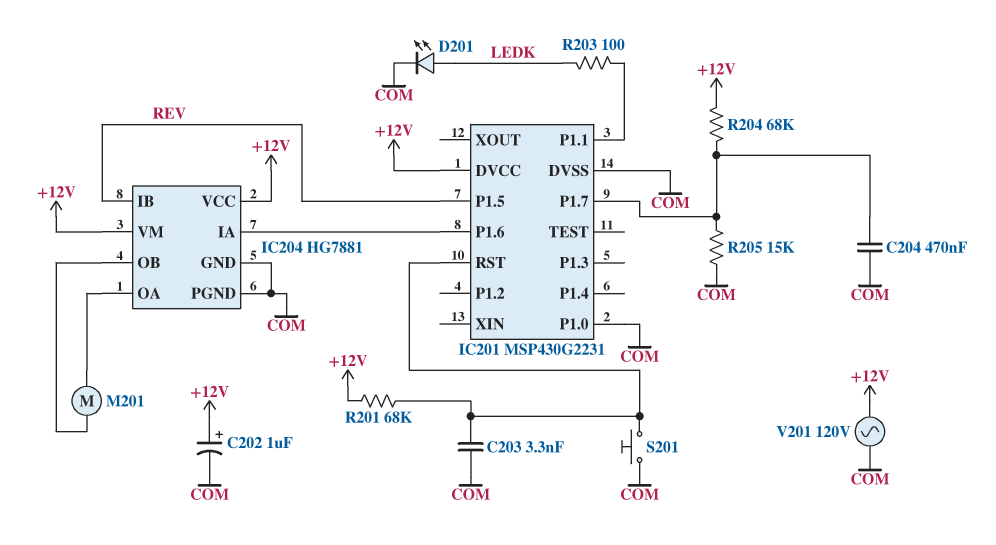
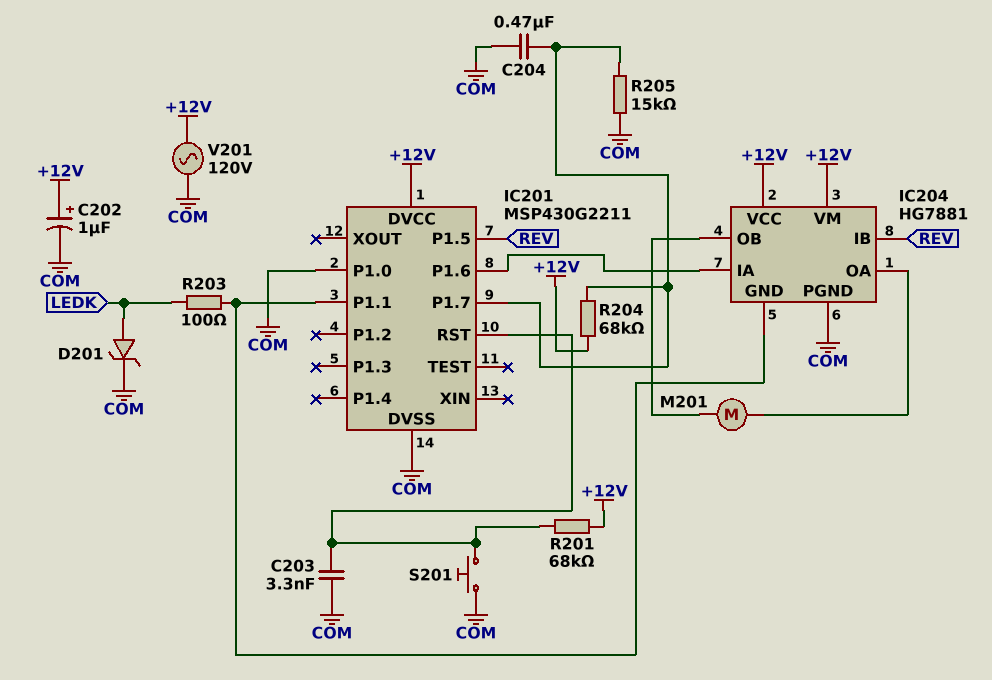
D201: LED (A LEDK, K COM) -> zener (A LEDK, K COM)
IC201: MSP430G2231 -> MSP430G2211
IC204 pin GND: COM -> IC201/P1.1

